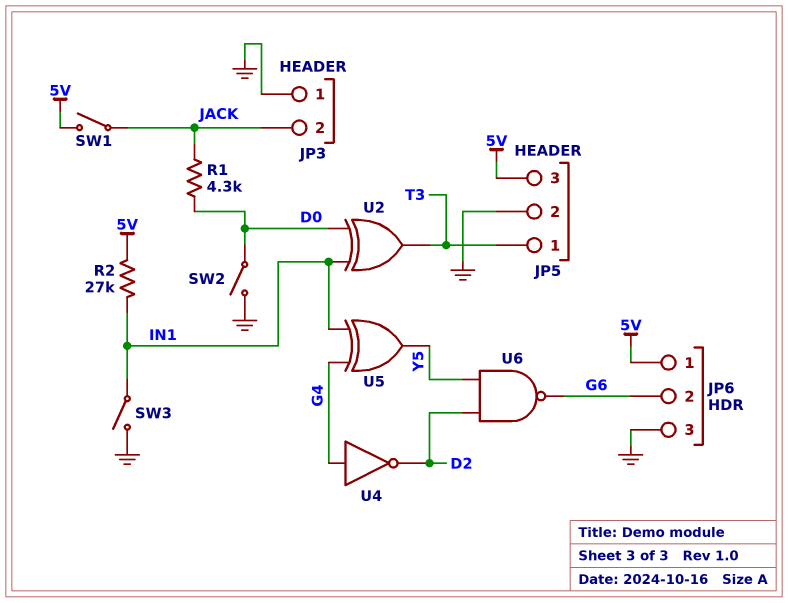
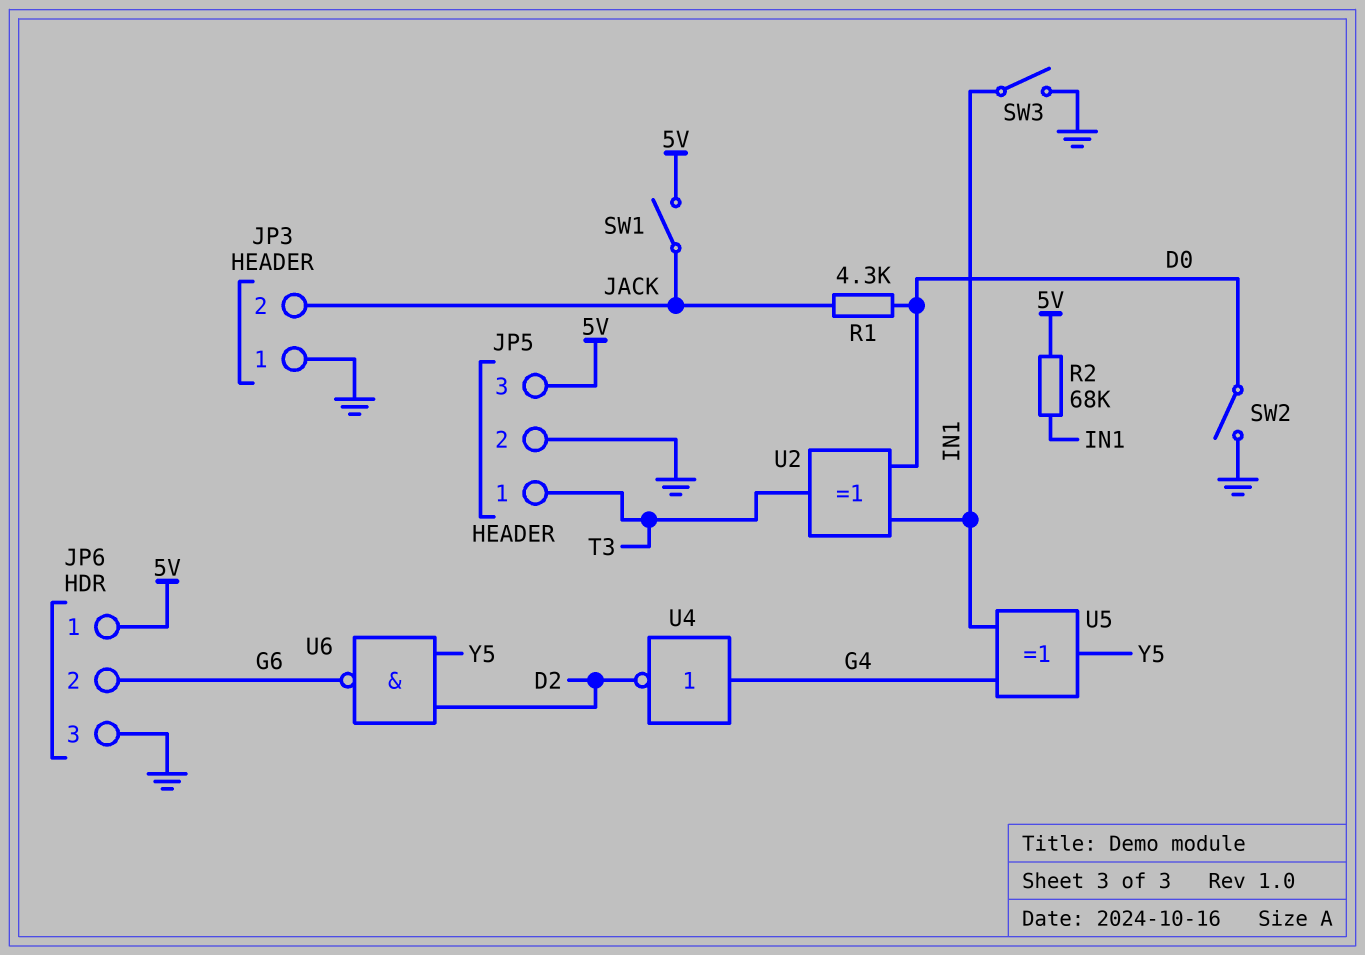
R2: 27k (5V, IN1) -> 68k (5V, IN1)

